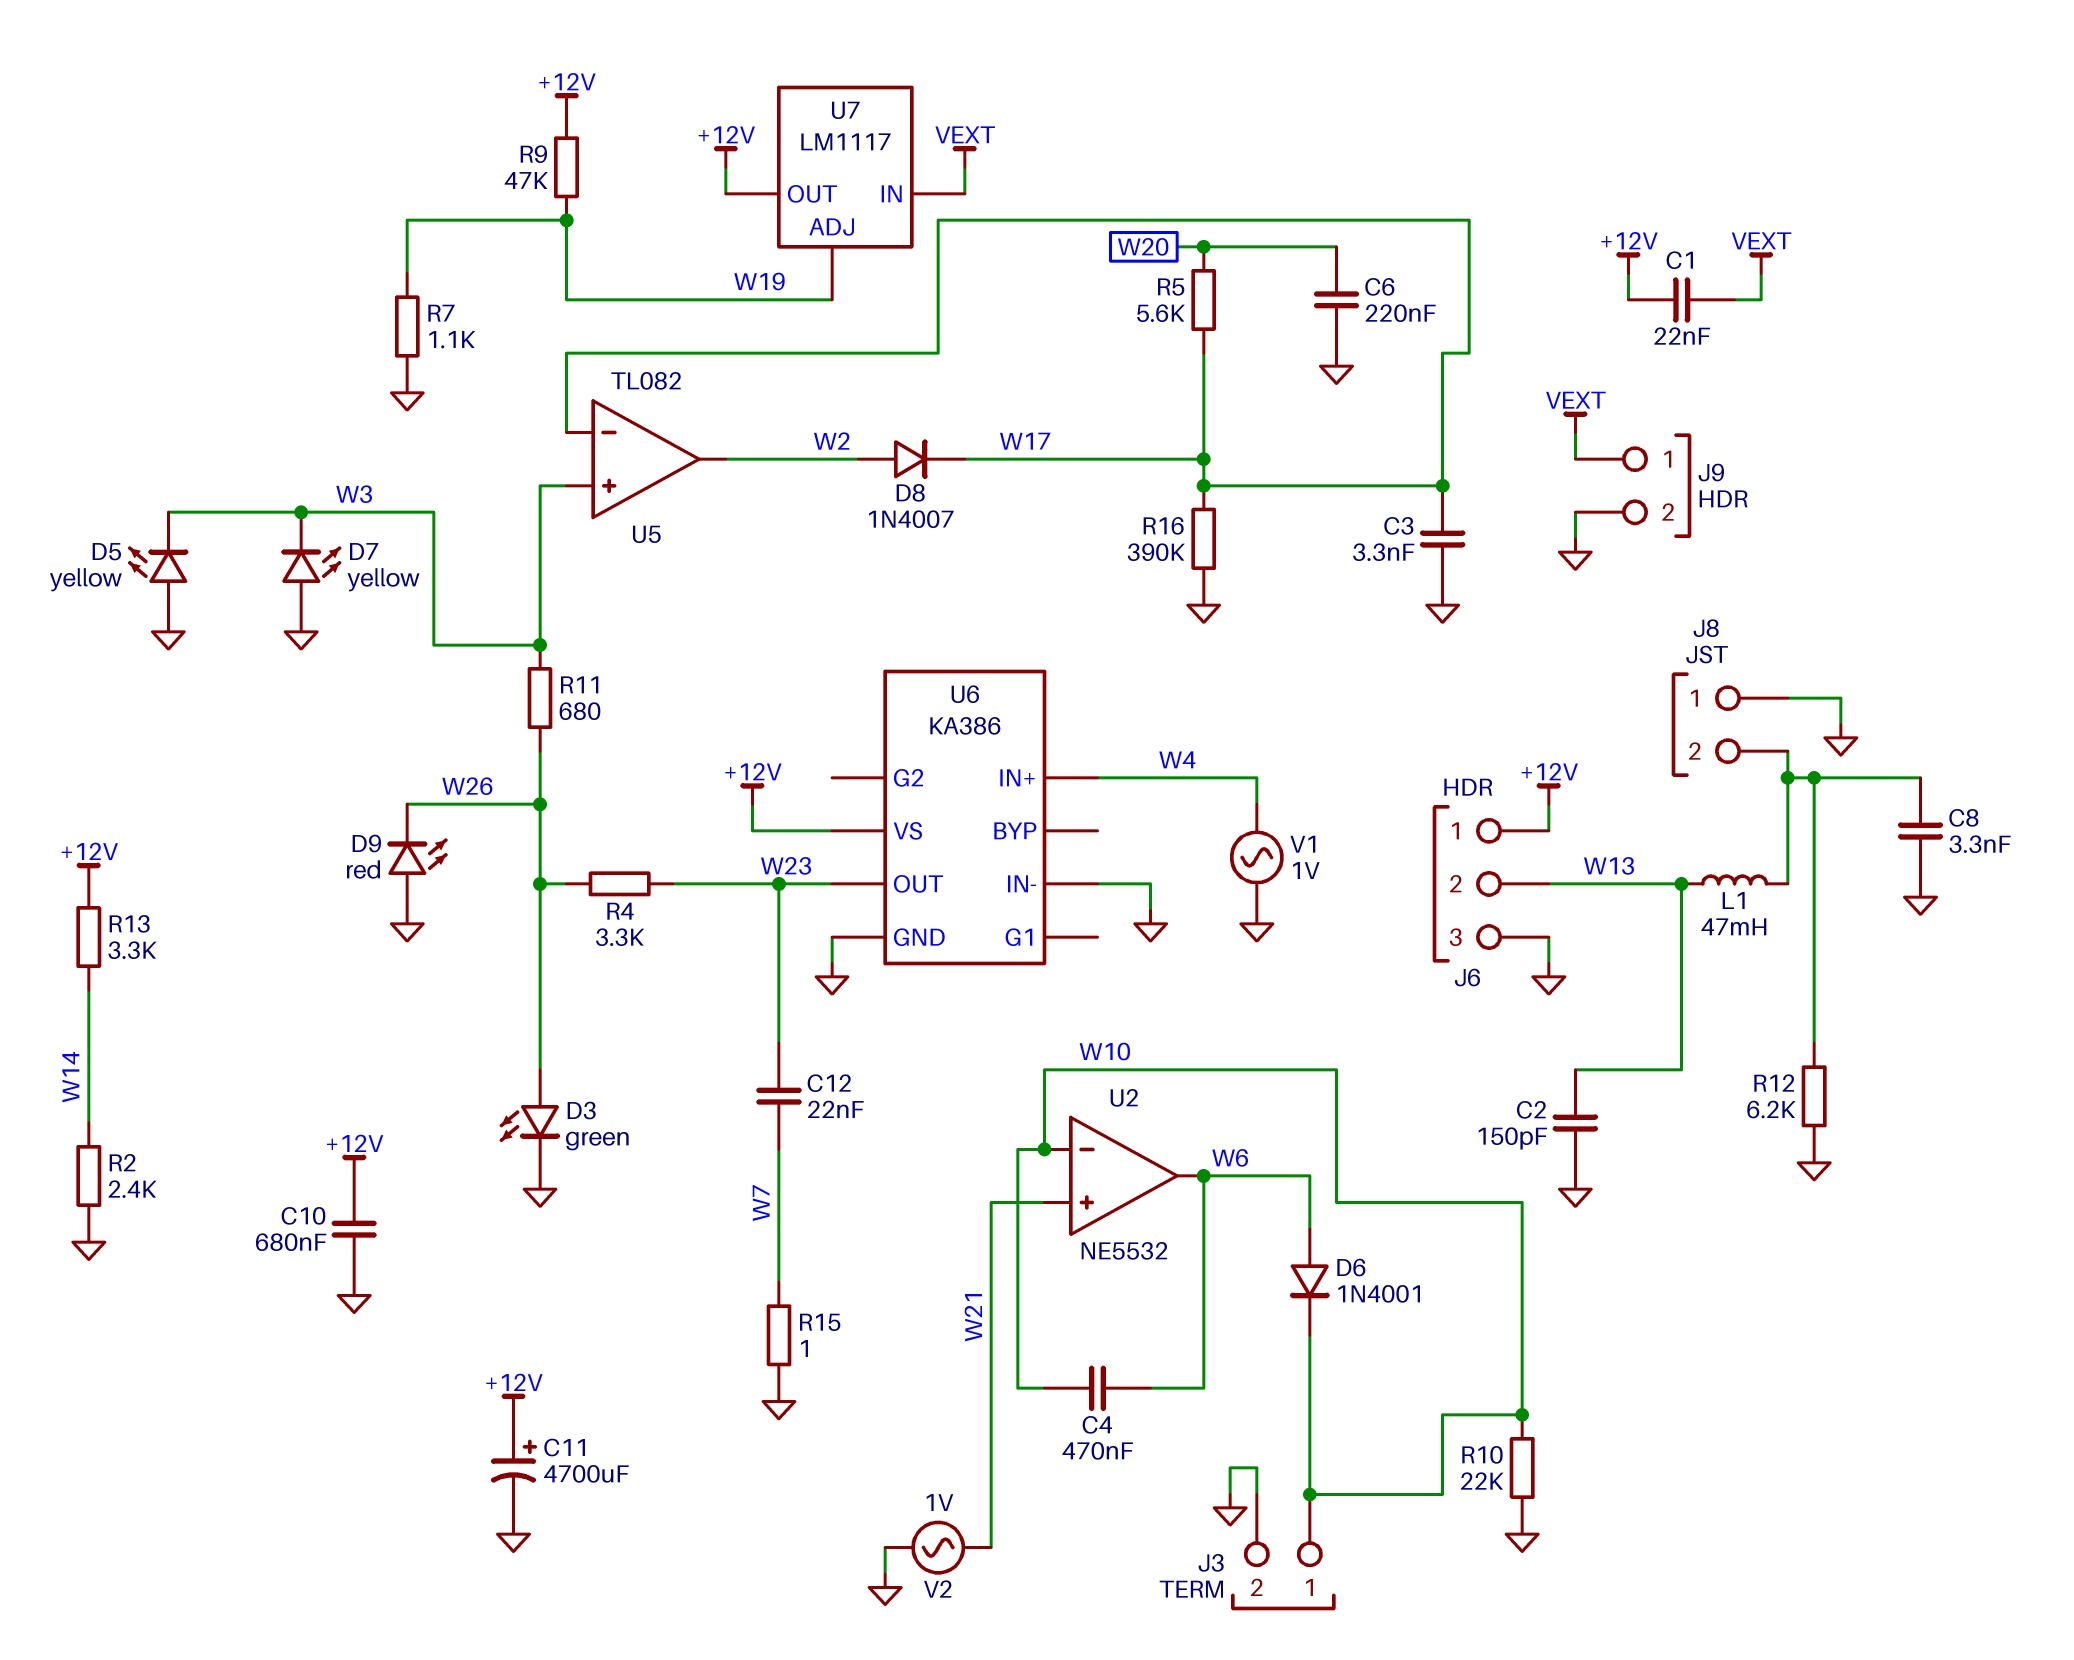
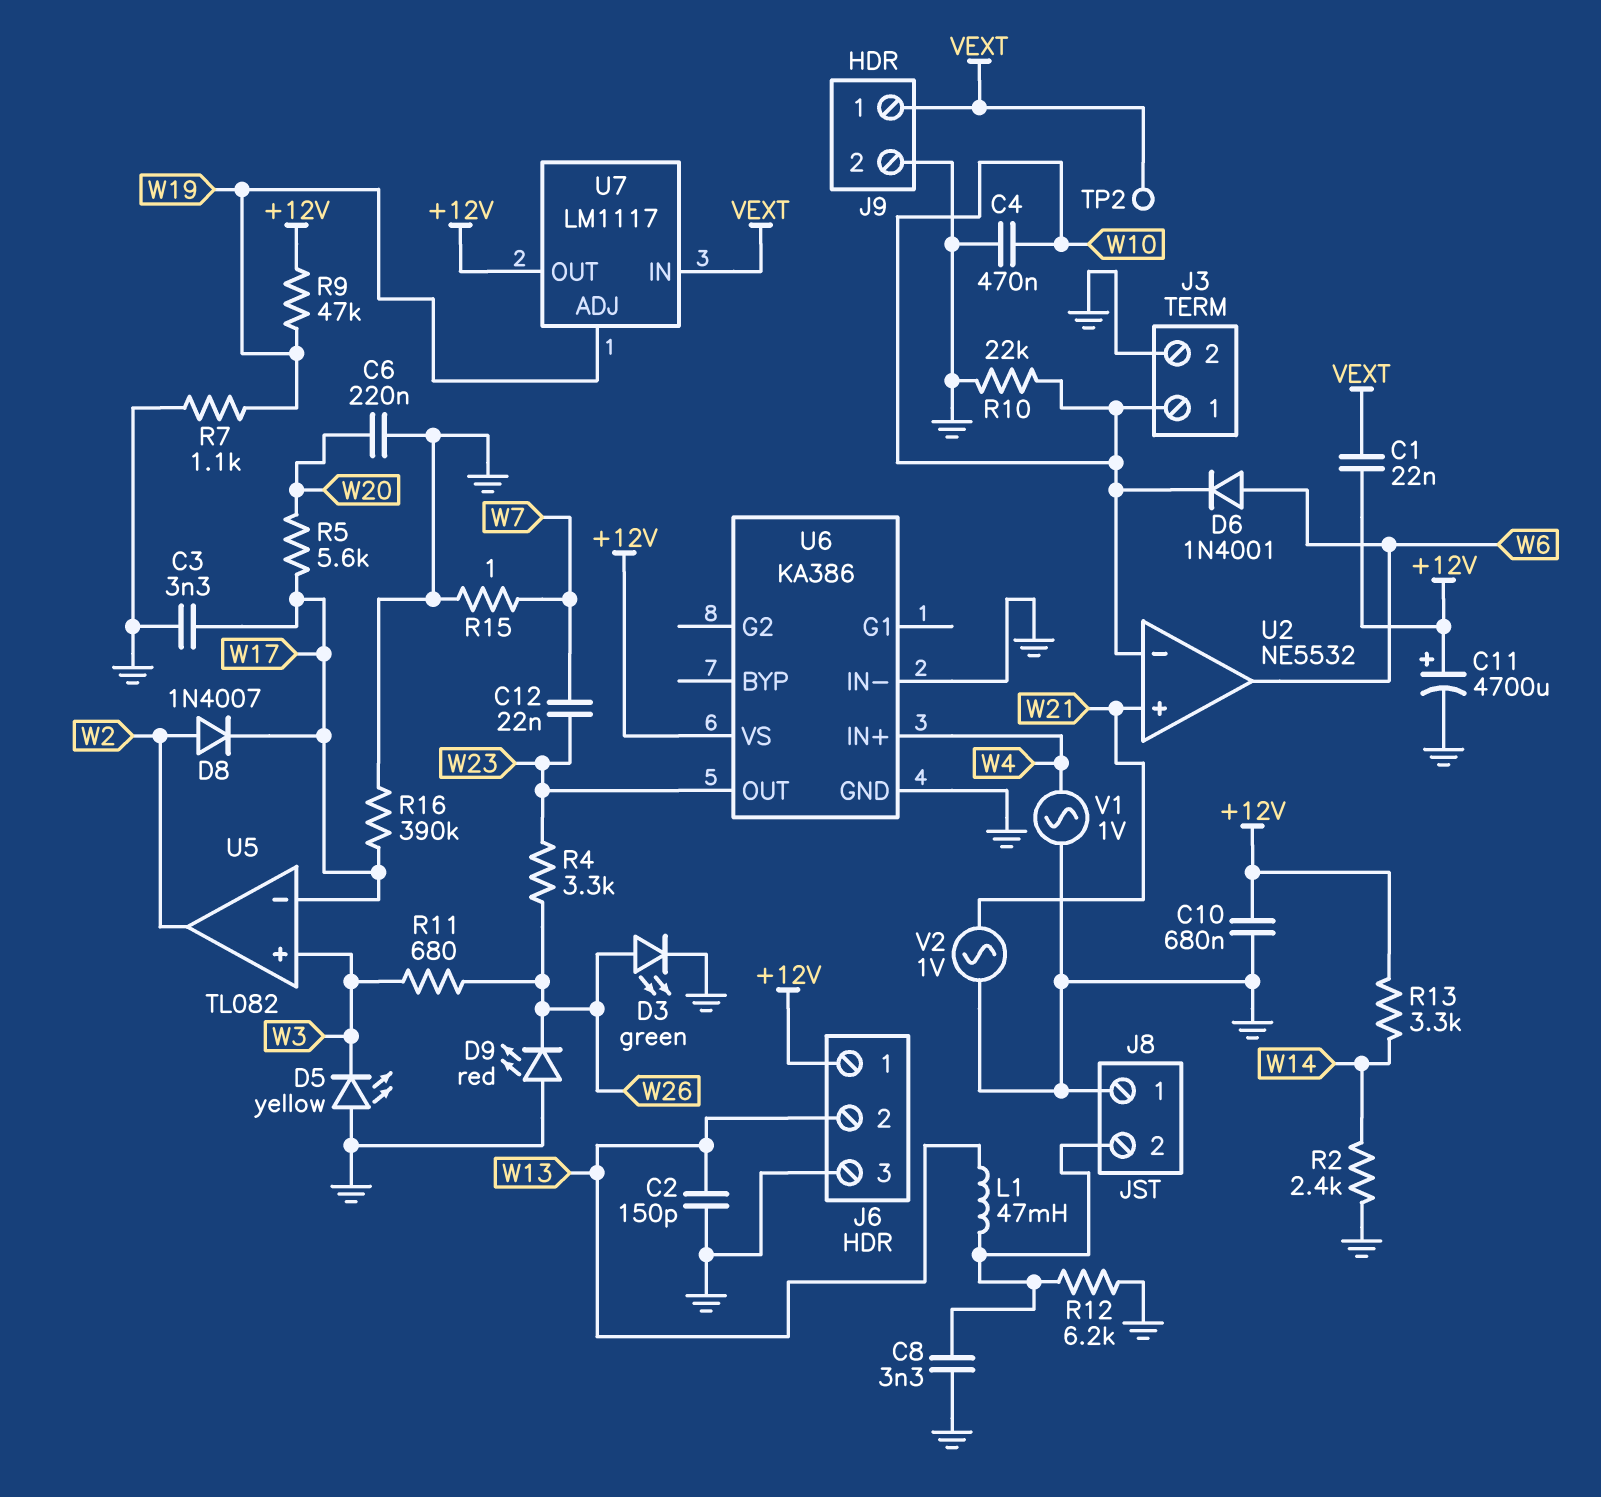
C4: 470nF (W6, W10) -> 470nF (GND, W10)
D7: LED yellow (A GND, K W3) -> none
TP2: none -> test point (VEXT)

